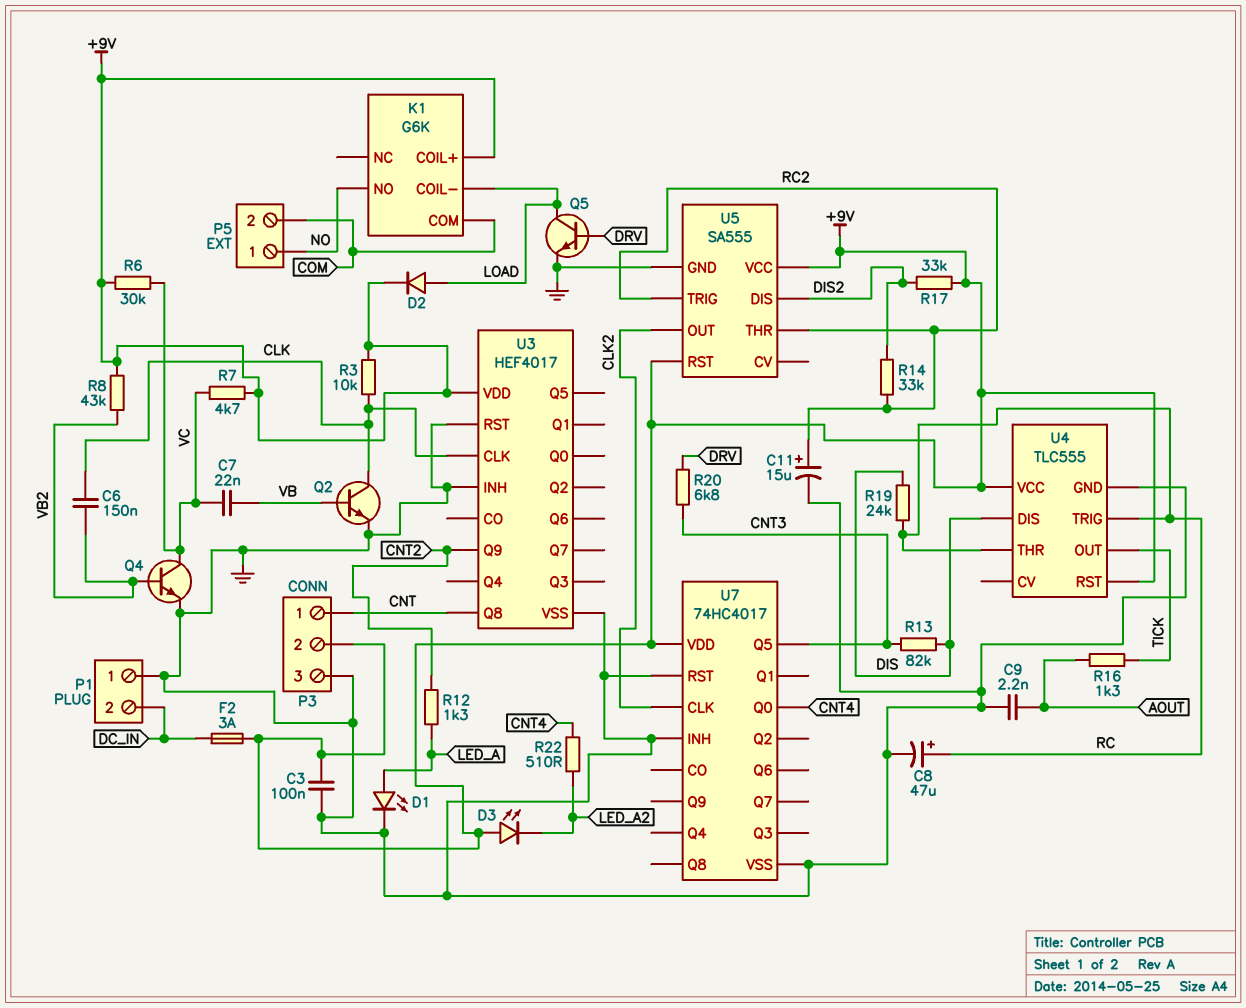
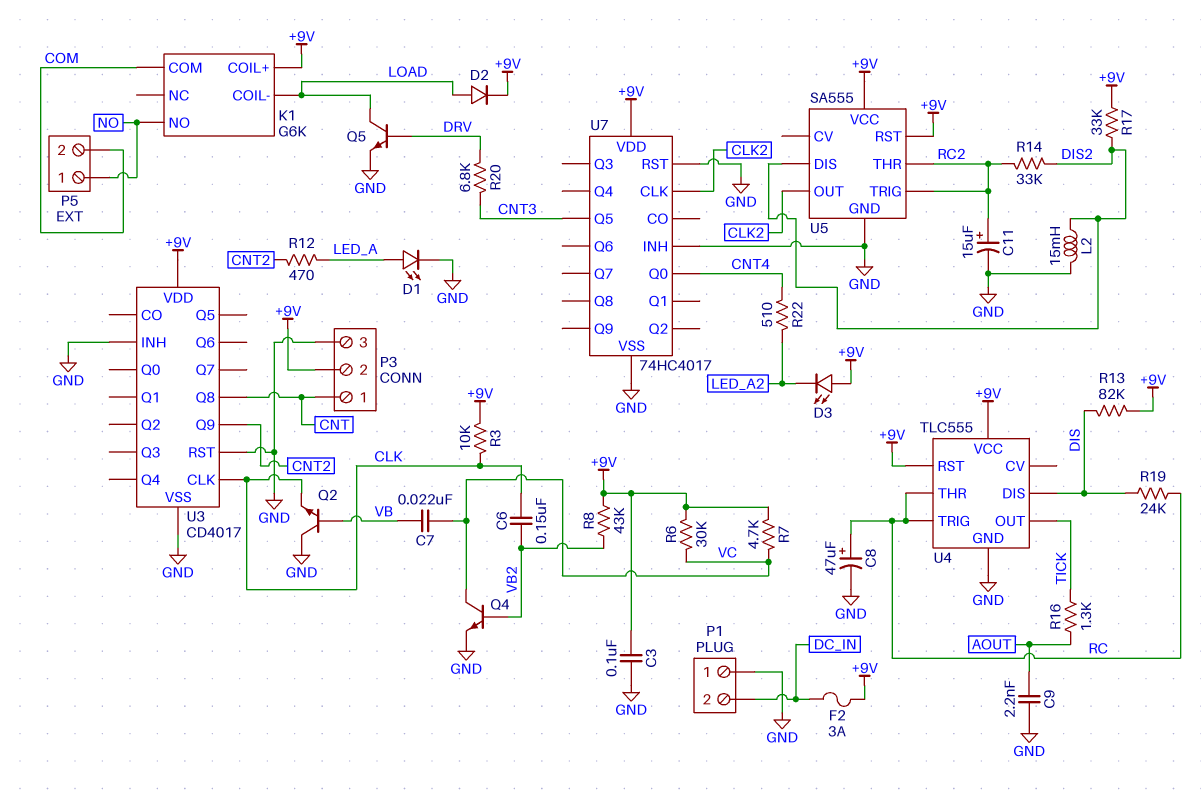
L2: none -> 15mH (DIS2, GND)
Q2: NPN (B VB, C CLK, E GND) -> NPN (B VB, C GND, E CLK)
R12: 1.3k (CNT2, LED_A) -> 470 (CNT2, LED_A)
R13: 82k (CNT3, DIS) -> 82k (+9V, DIS)
U3: HEF4017 -> CD4017

